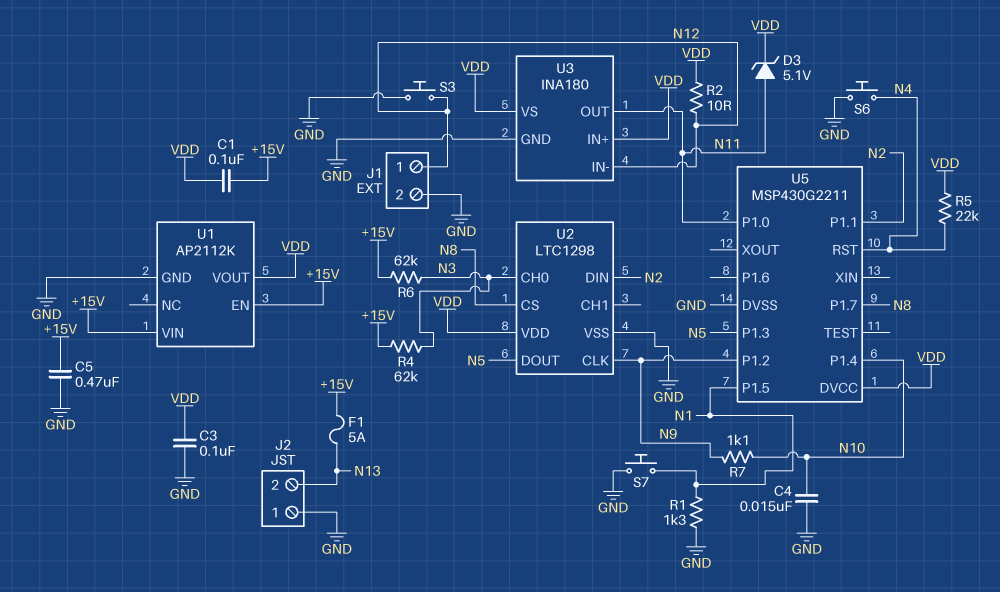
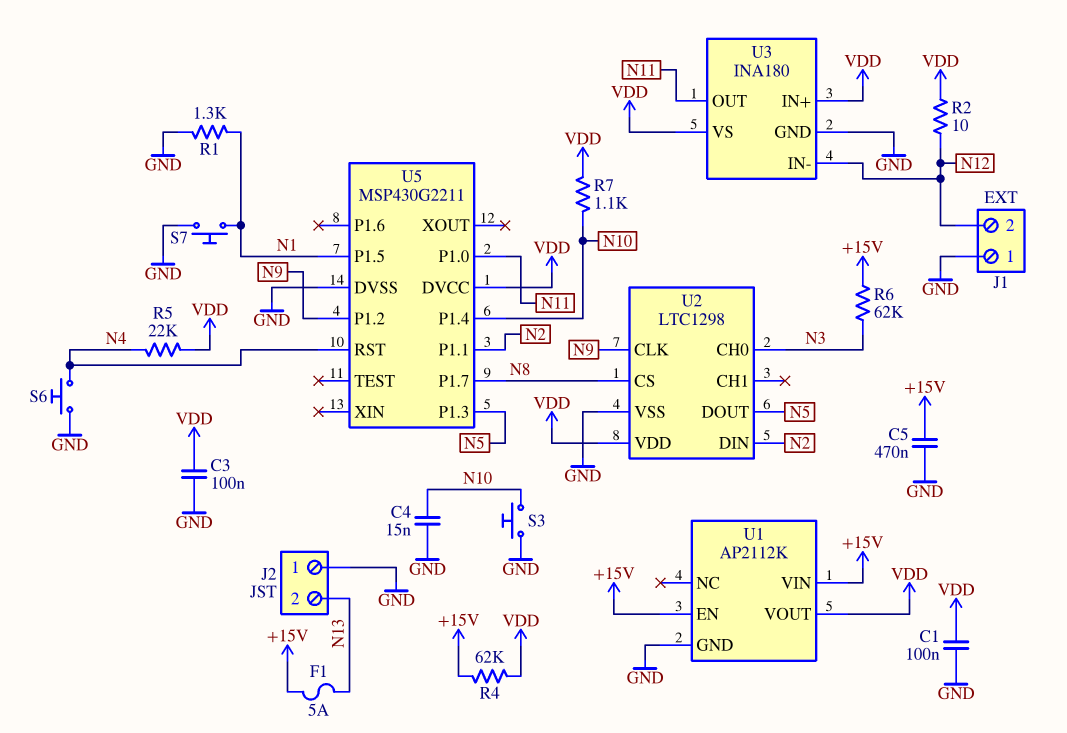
C1: 100nF (+15V, VDD) -> 100nF (GND, VDD)
D3: zener 5.1V (A N11, K VDD) -> none
J1 pin 1: N12 -> GND
J1 pin 2: GND -> N12
R4: 62k (+15V, N3) -> 62k (+15V, VDD)
R7: 1.1k (N9, N10) -> 1.1k (N10, VDD)
S3: button (GND, N12) -> button (GND, N10)

